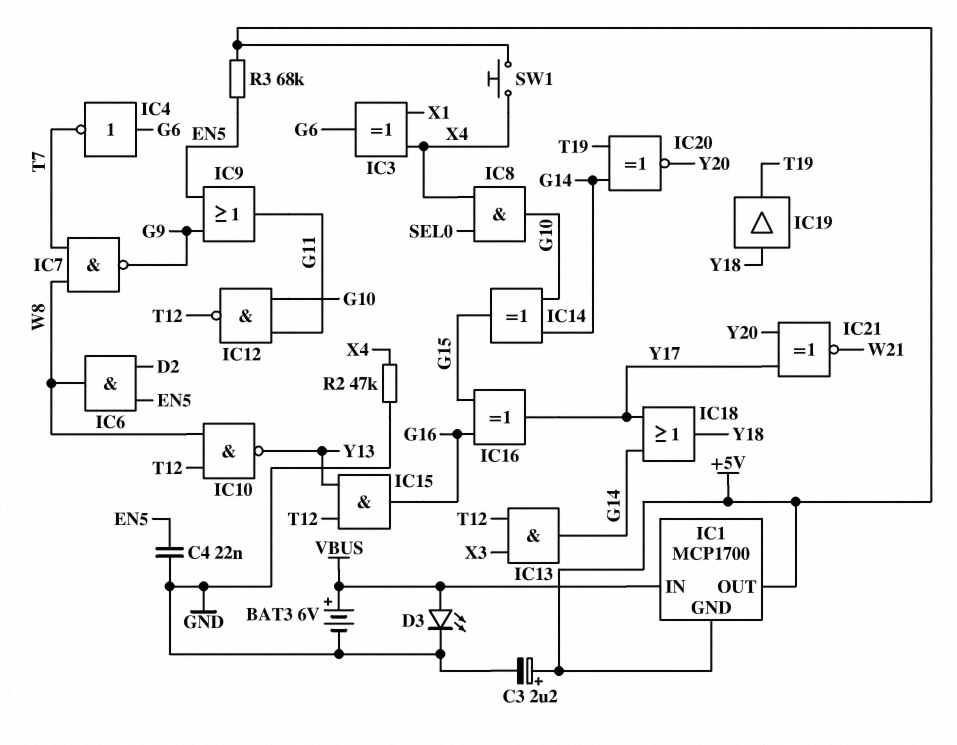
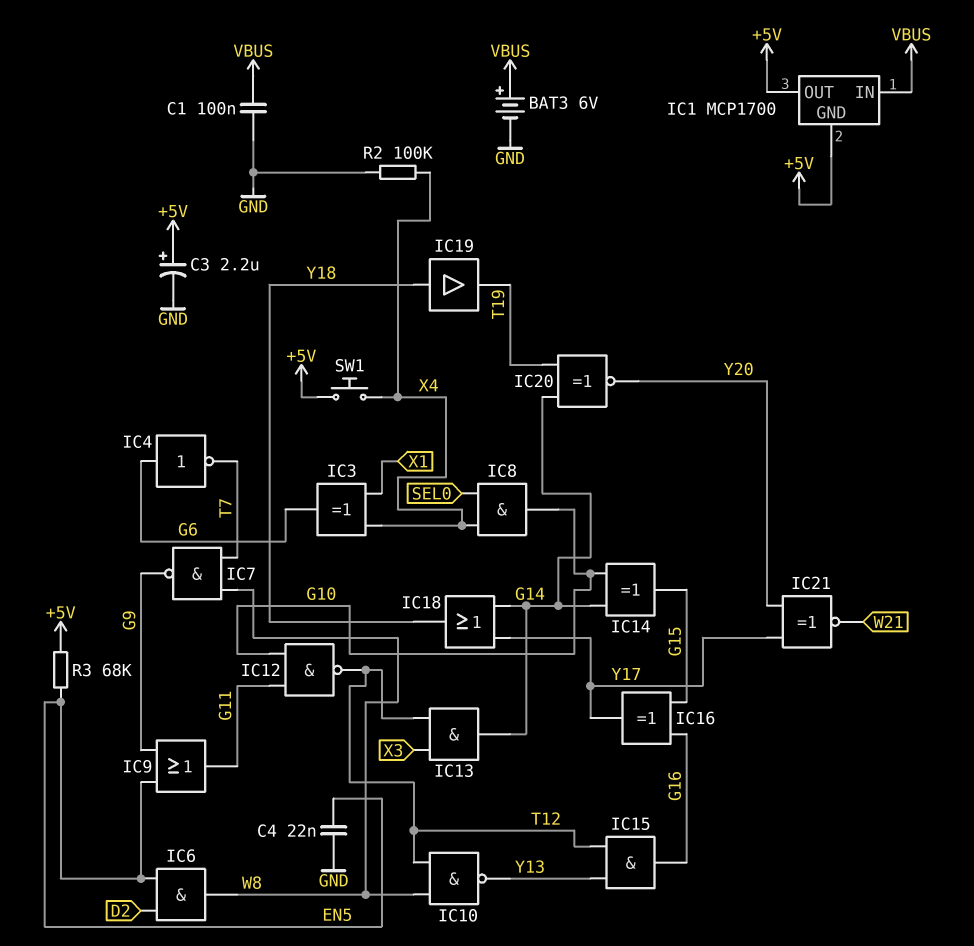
C1: none -> 100nF (GND, VBUS)
D3: LED (A VBUS, K GND) -> none
R2: 47k (GND, X4) -> 100k (GND, X4)

